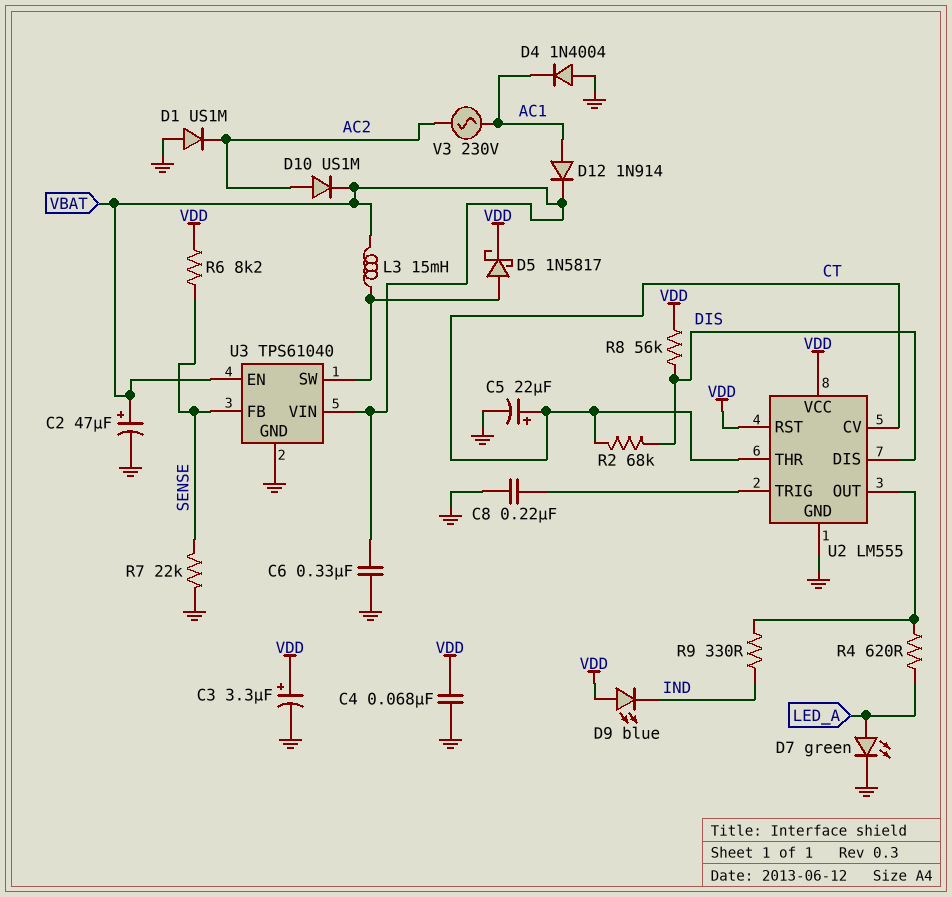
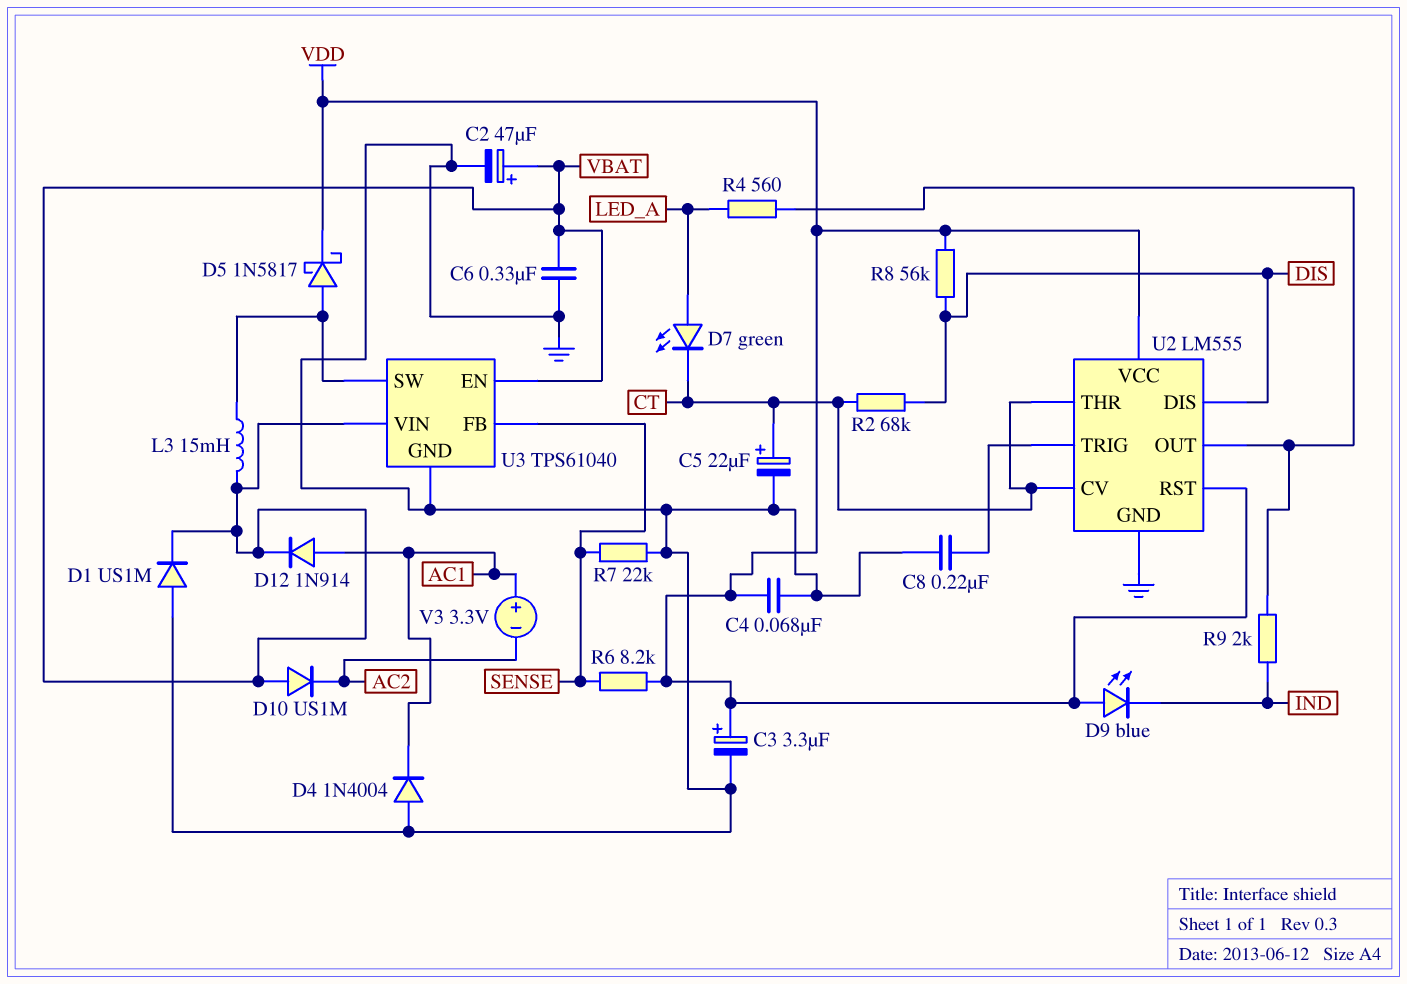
D1: diode US1M (A GND, K AC2) -> diode US1M (A GND, K VBAT)
D7: LED green (A LED_A, K GND) -> LED green (A LED_A, K CT)
D10: diode US1M (A AC2, K VBAT) -> diode US1M (A VBAT, K AC2)
R4: 620 (LED_A, U2/OUT) -> 560 (LED_A, U2/OUT)
R9: 330 (IND, U2/OUT) -> 2k (IND, U2/OUT)
V3: AC 230V (AC1, AC2) -> 3.3V (plus AC1, minus AC2)

